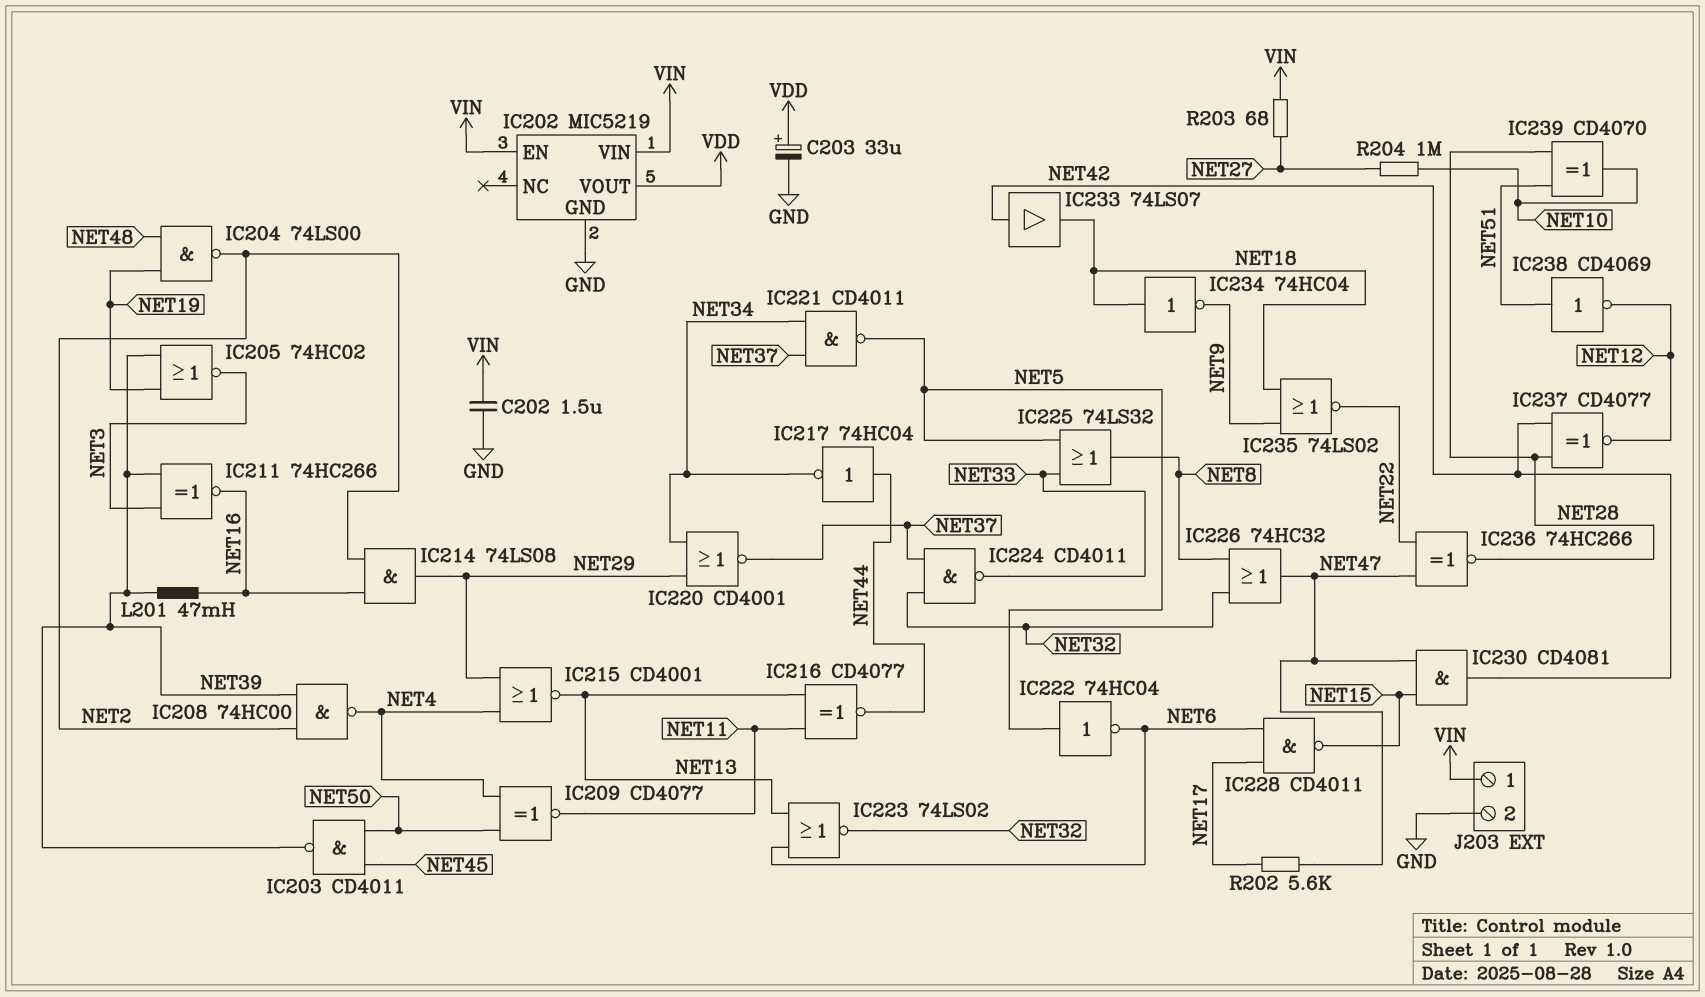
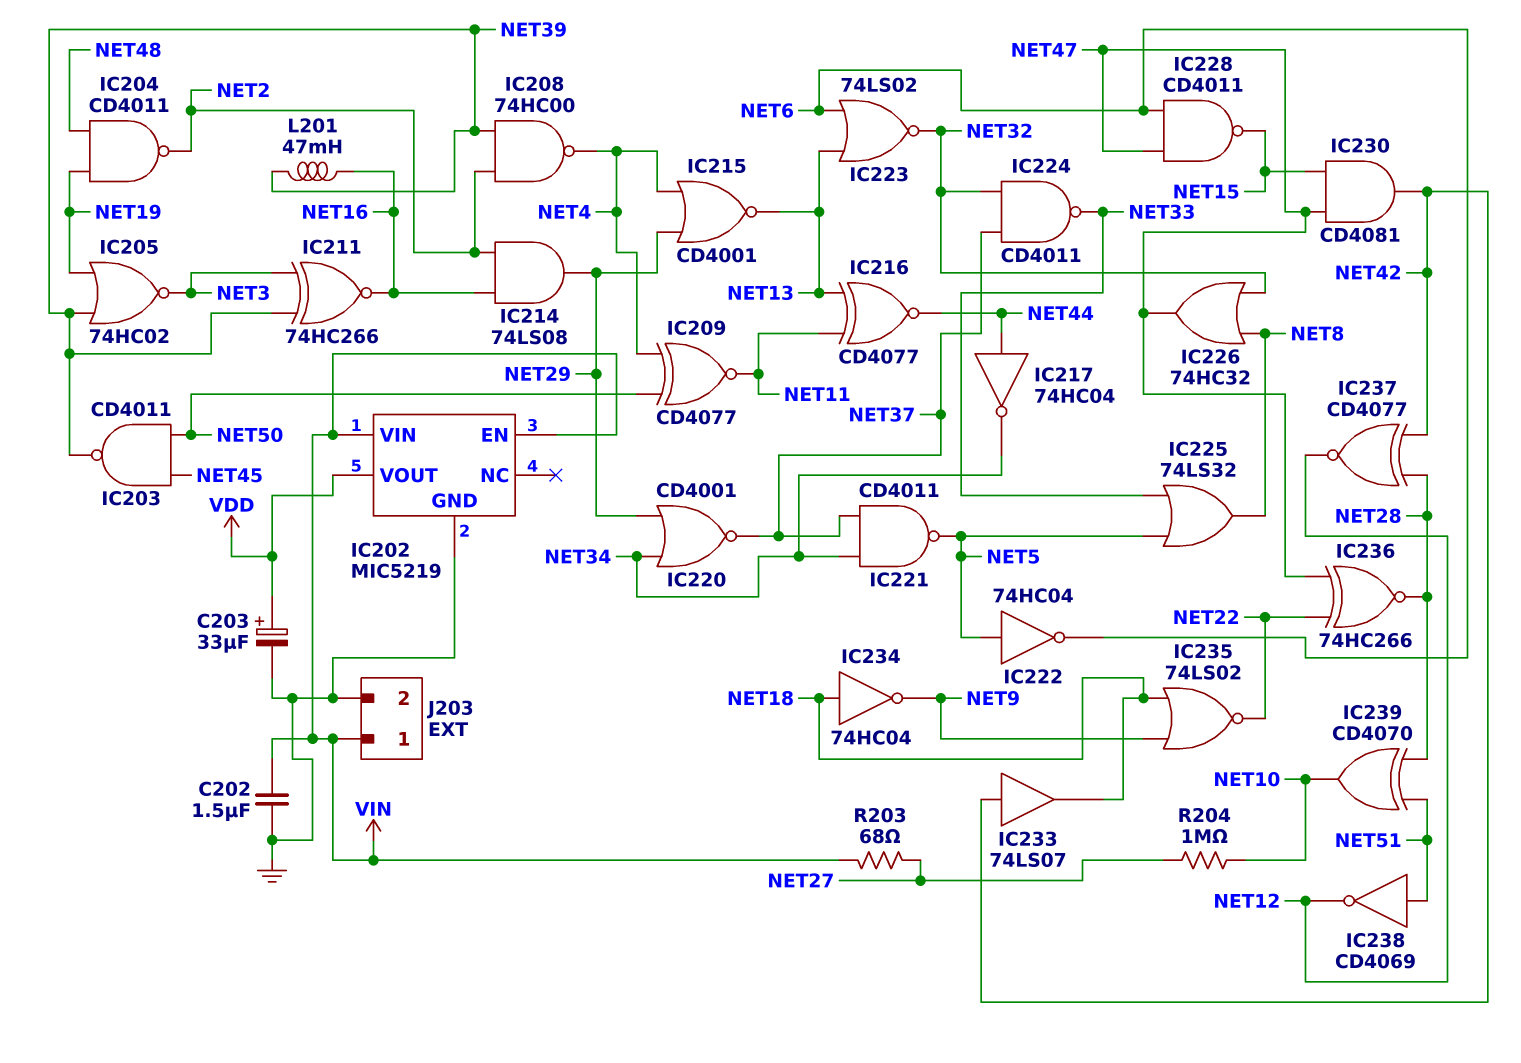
IC204: NAND 74LS00 (in NET19, in NET48, out NET2) -> NAND CD4011 (in NET19, in NET48, out NET2)
IC228: NAND CD4011 (in NET6, in NET17, out NET15) -> NAND CD4011 (in NET6, in NET47, out NET15)
R202: 5.6k (NET17, NET47) -> none

